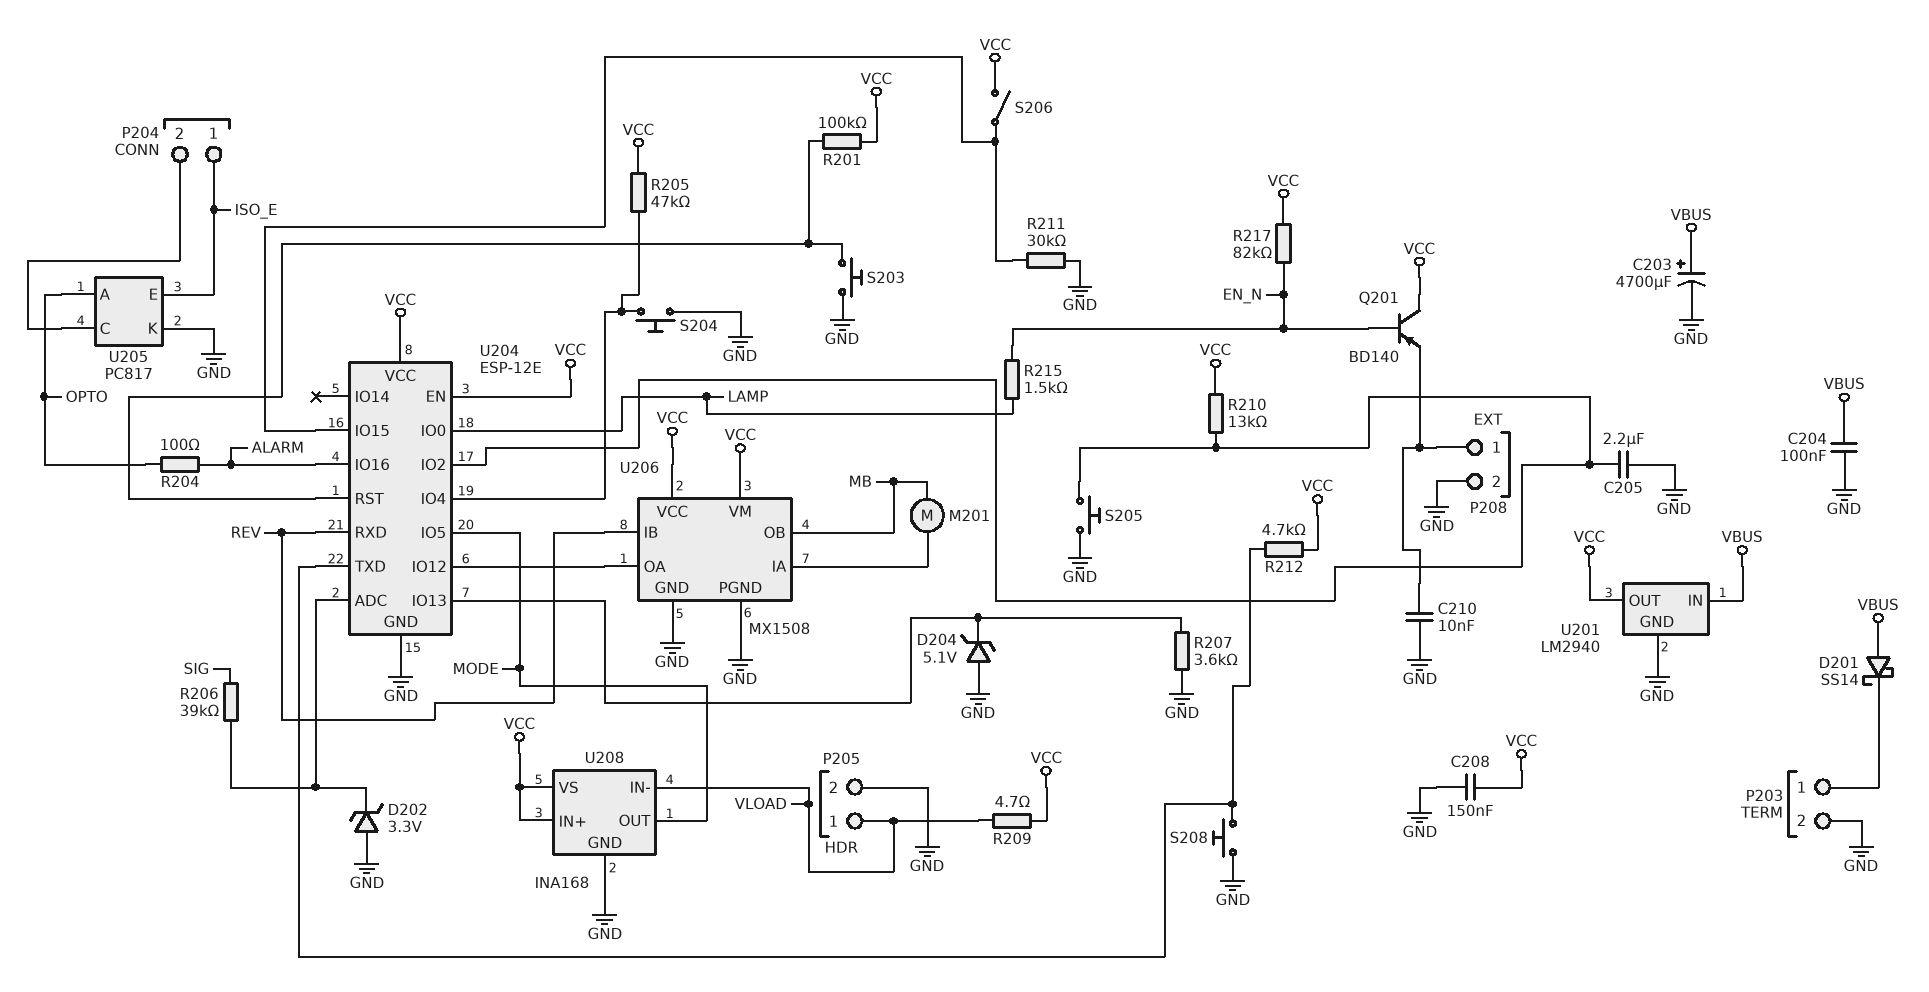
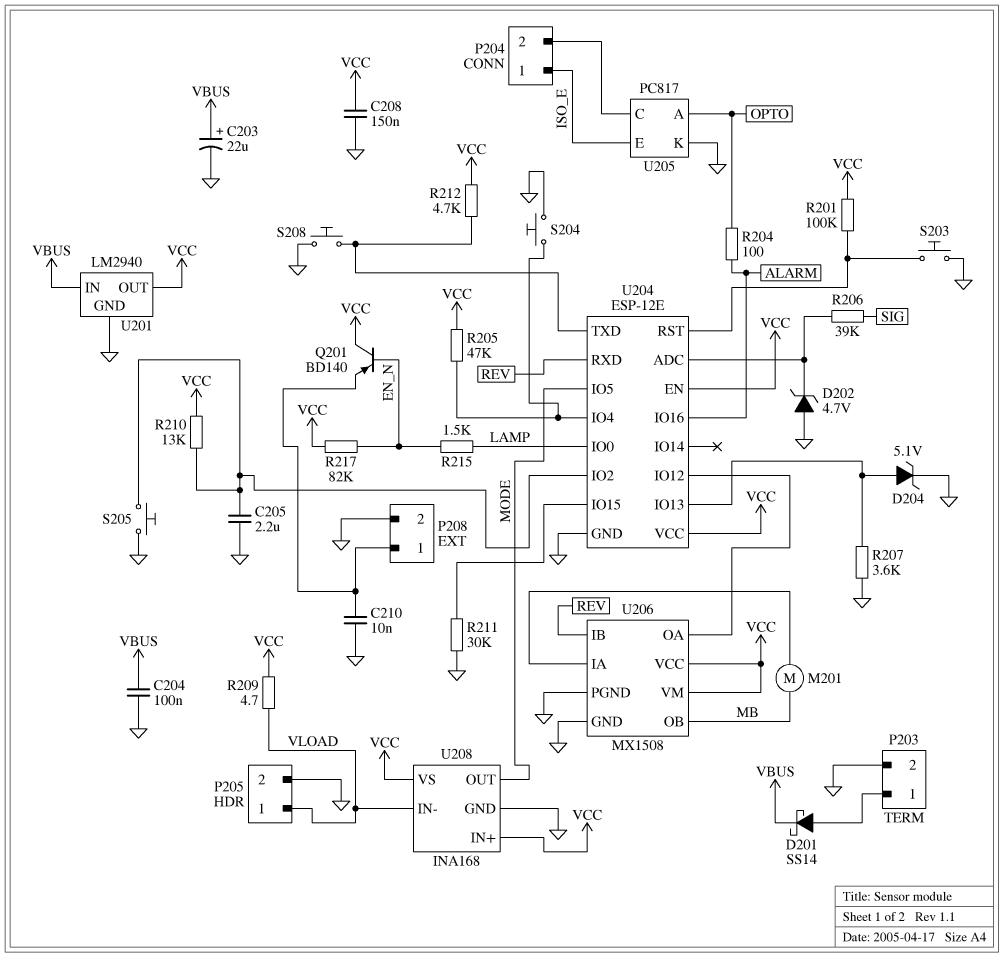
C203: 4700uF (plus VBUS, minus GND) -> 22uF (plus VBUS, minus GND)
D201: schottky SS14 (A VBUS, K P203/1) -> schottky SS14 (A P203/1, K VBUS)
D202: zener 3.3V (A GND, K U204/ADC) -> zener 4.7V (A GND, K U204/ADC)
D204: zener 5.1V (A GND, K U204/IO13) -> zener 5.1V (A U204/IO13, K GND)
S206: switch (U204/IO15, VCC) -> none

